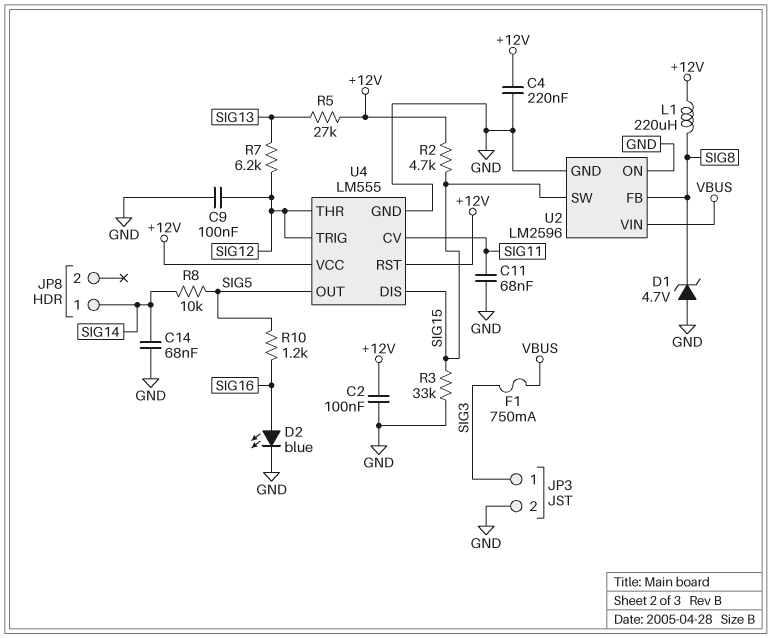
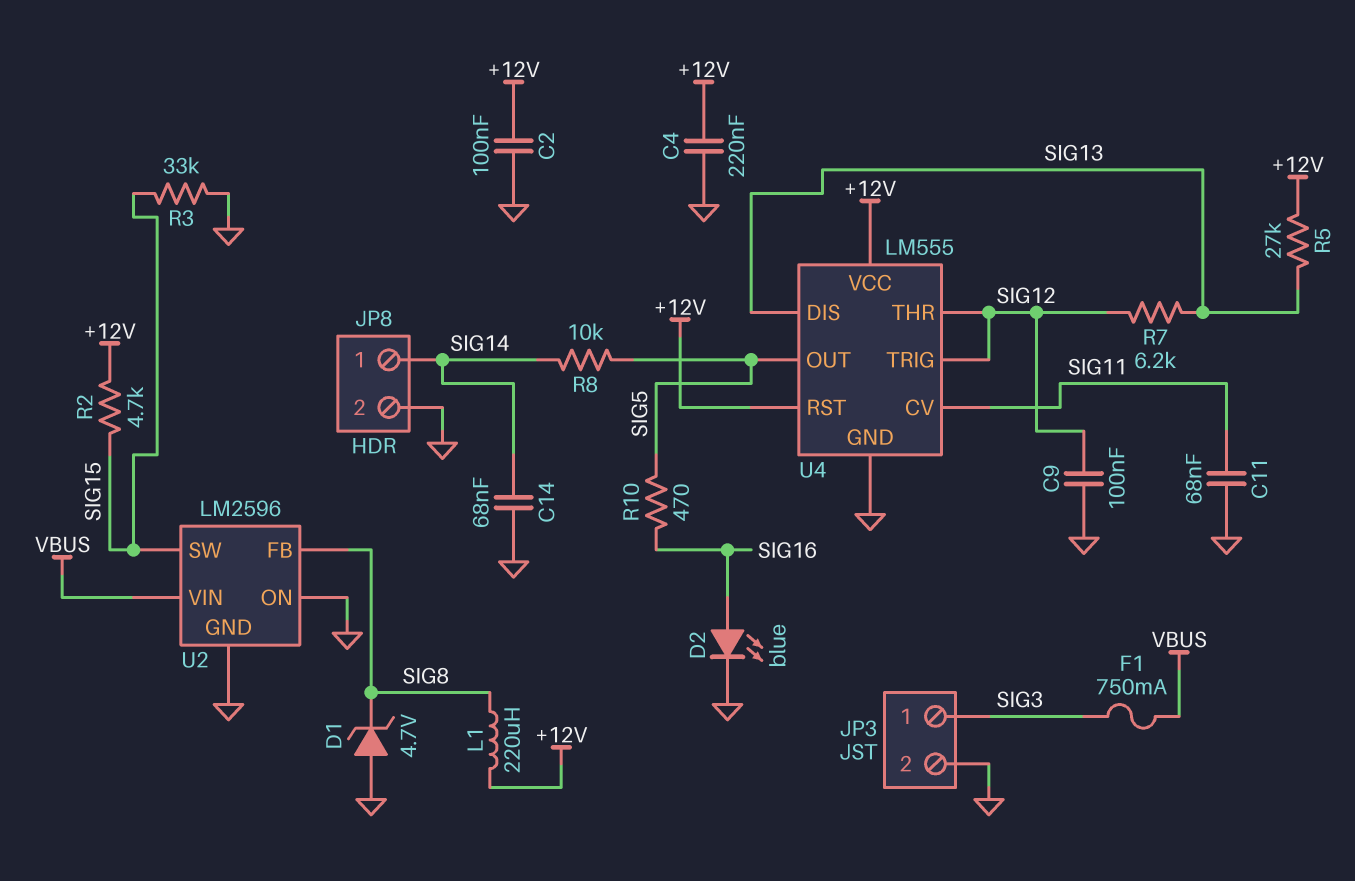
JP8 pin 2: none -> GND
R10: 1.2k (SIG5, SIG16) -> 470 (SIG5, SIG16)
U4 pin DIS: SIG15 -> SIG13

